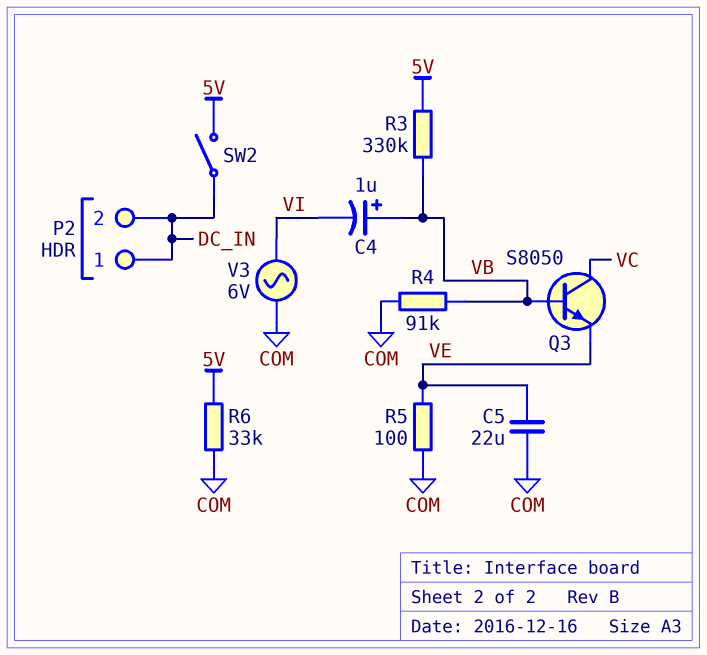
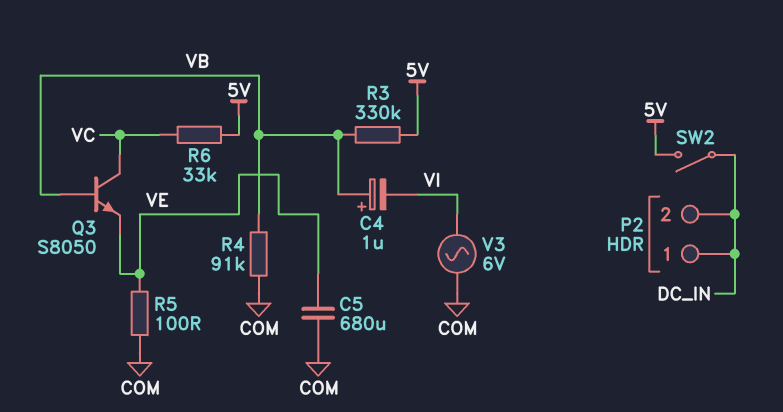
C5: 22uF (COM, VE) -> 680uF (COM, VE)
R6: 33k (5V, COM) -> 33k (5V, VC)

